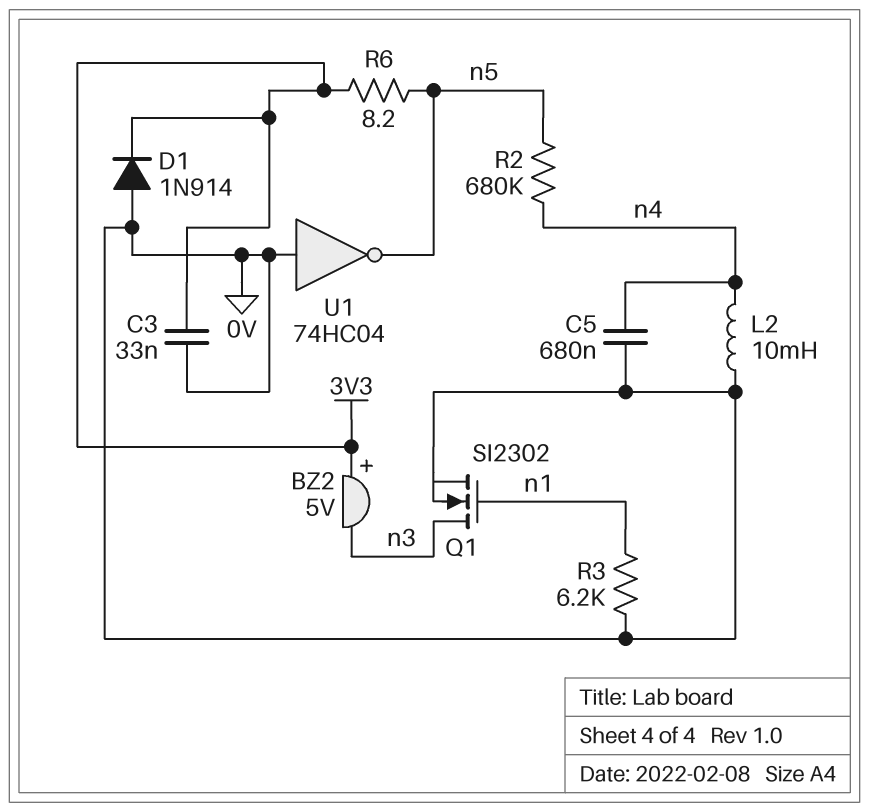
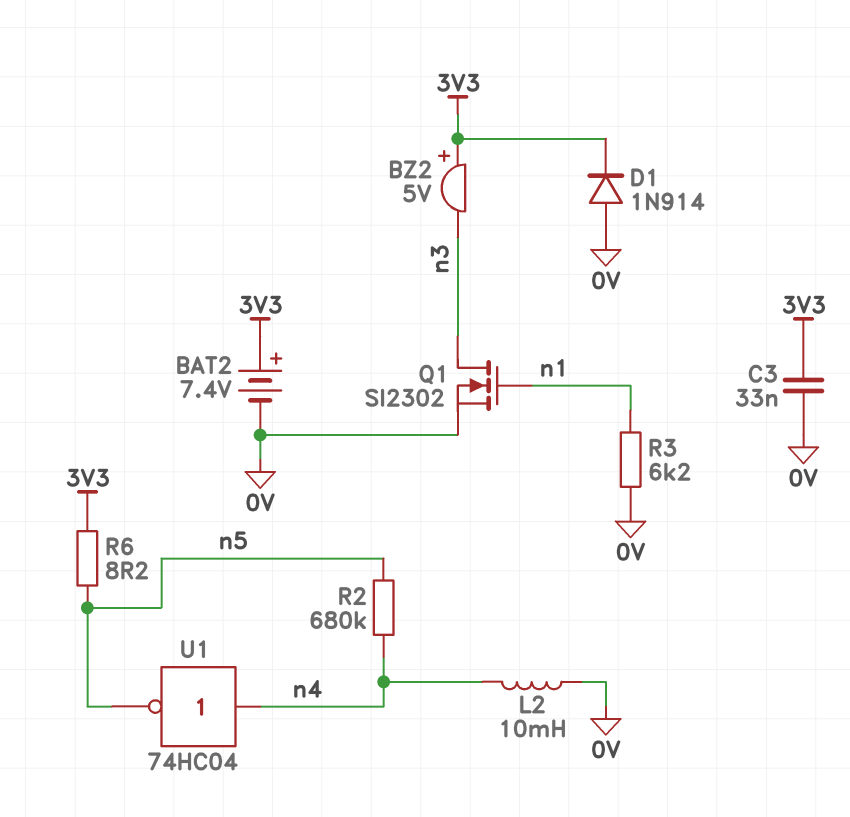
BAT2: none -> 7.4V (plus 3V3, minus 0V)
C5: 680nF (0V, n4) -> none
U1: NOT 74HC04 (in 0V, out n5) -> NOT 74HC04 (in n4, out n5)

